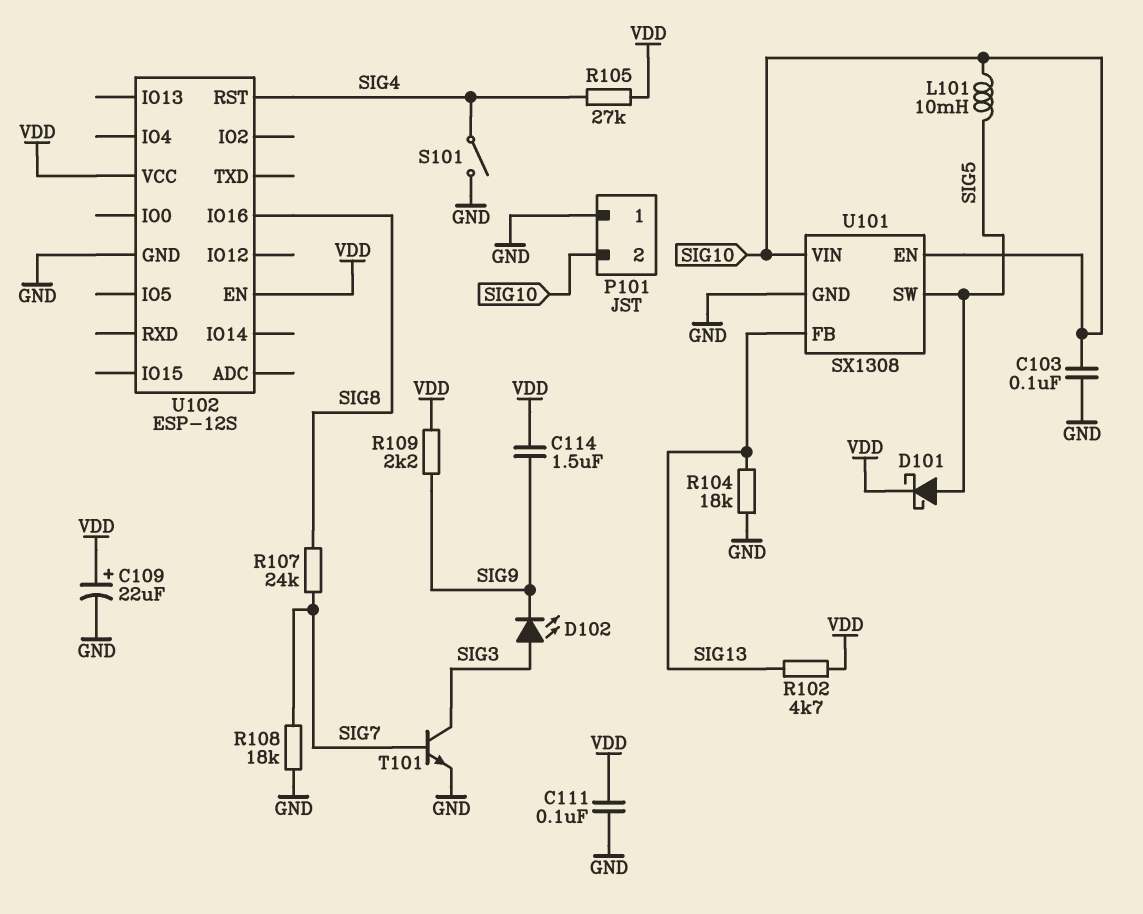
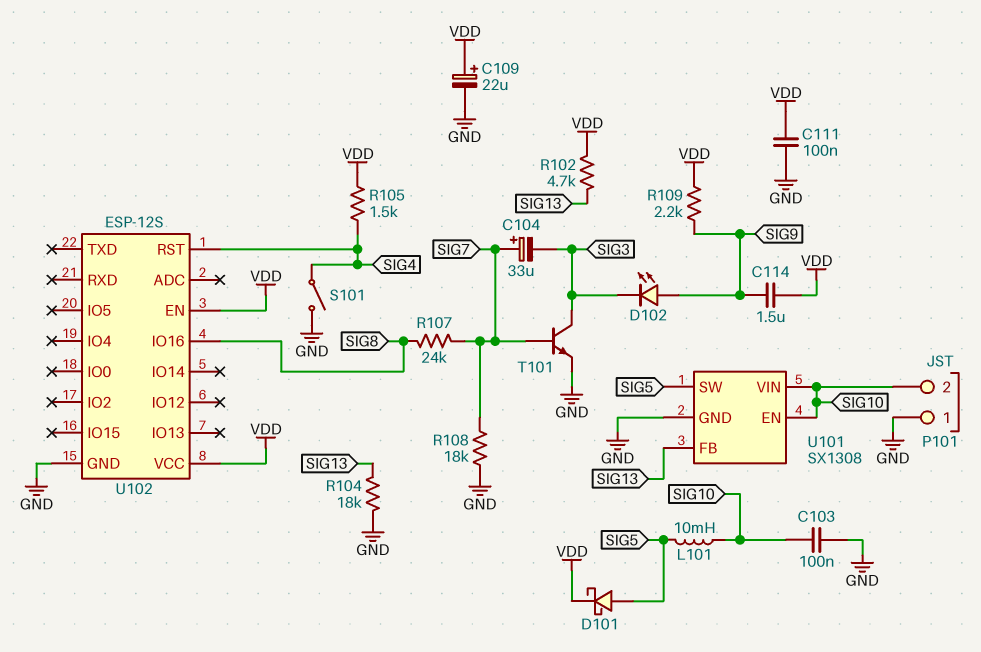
C104: none -> 33uF (plus SIG7, minus SIG3)
D102: LED (A SIG3, K SIG9) -> LED (A SIG9, K SIG3)
R105: 27k (SIG4, VDD) -> 1.5k (SIG4, VDD)

